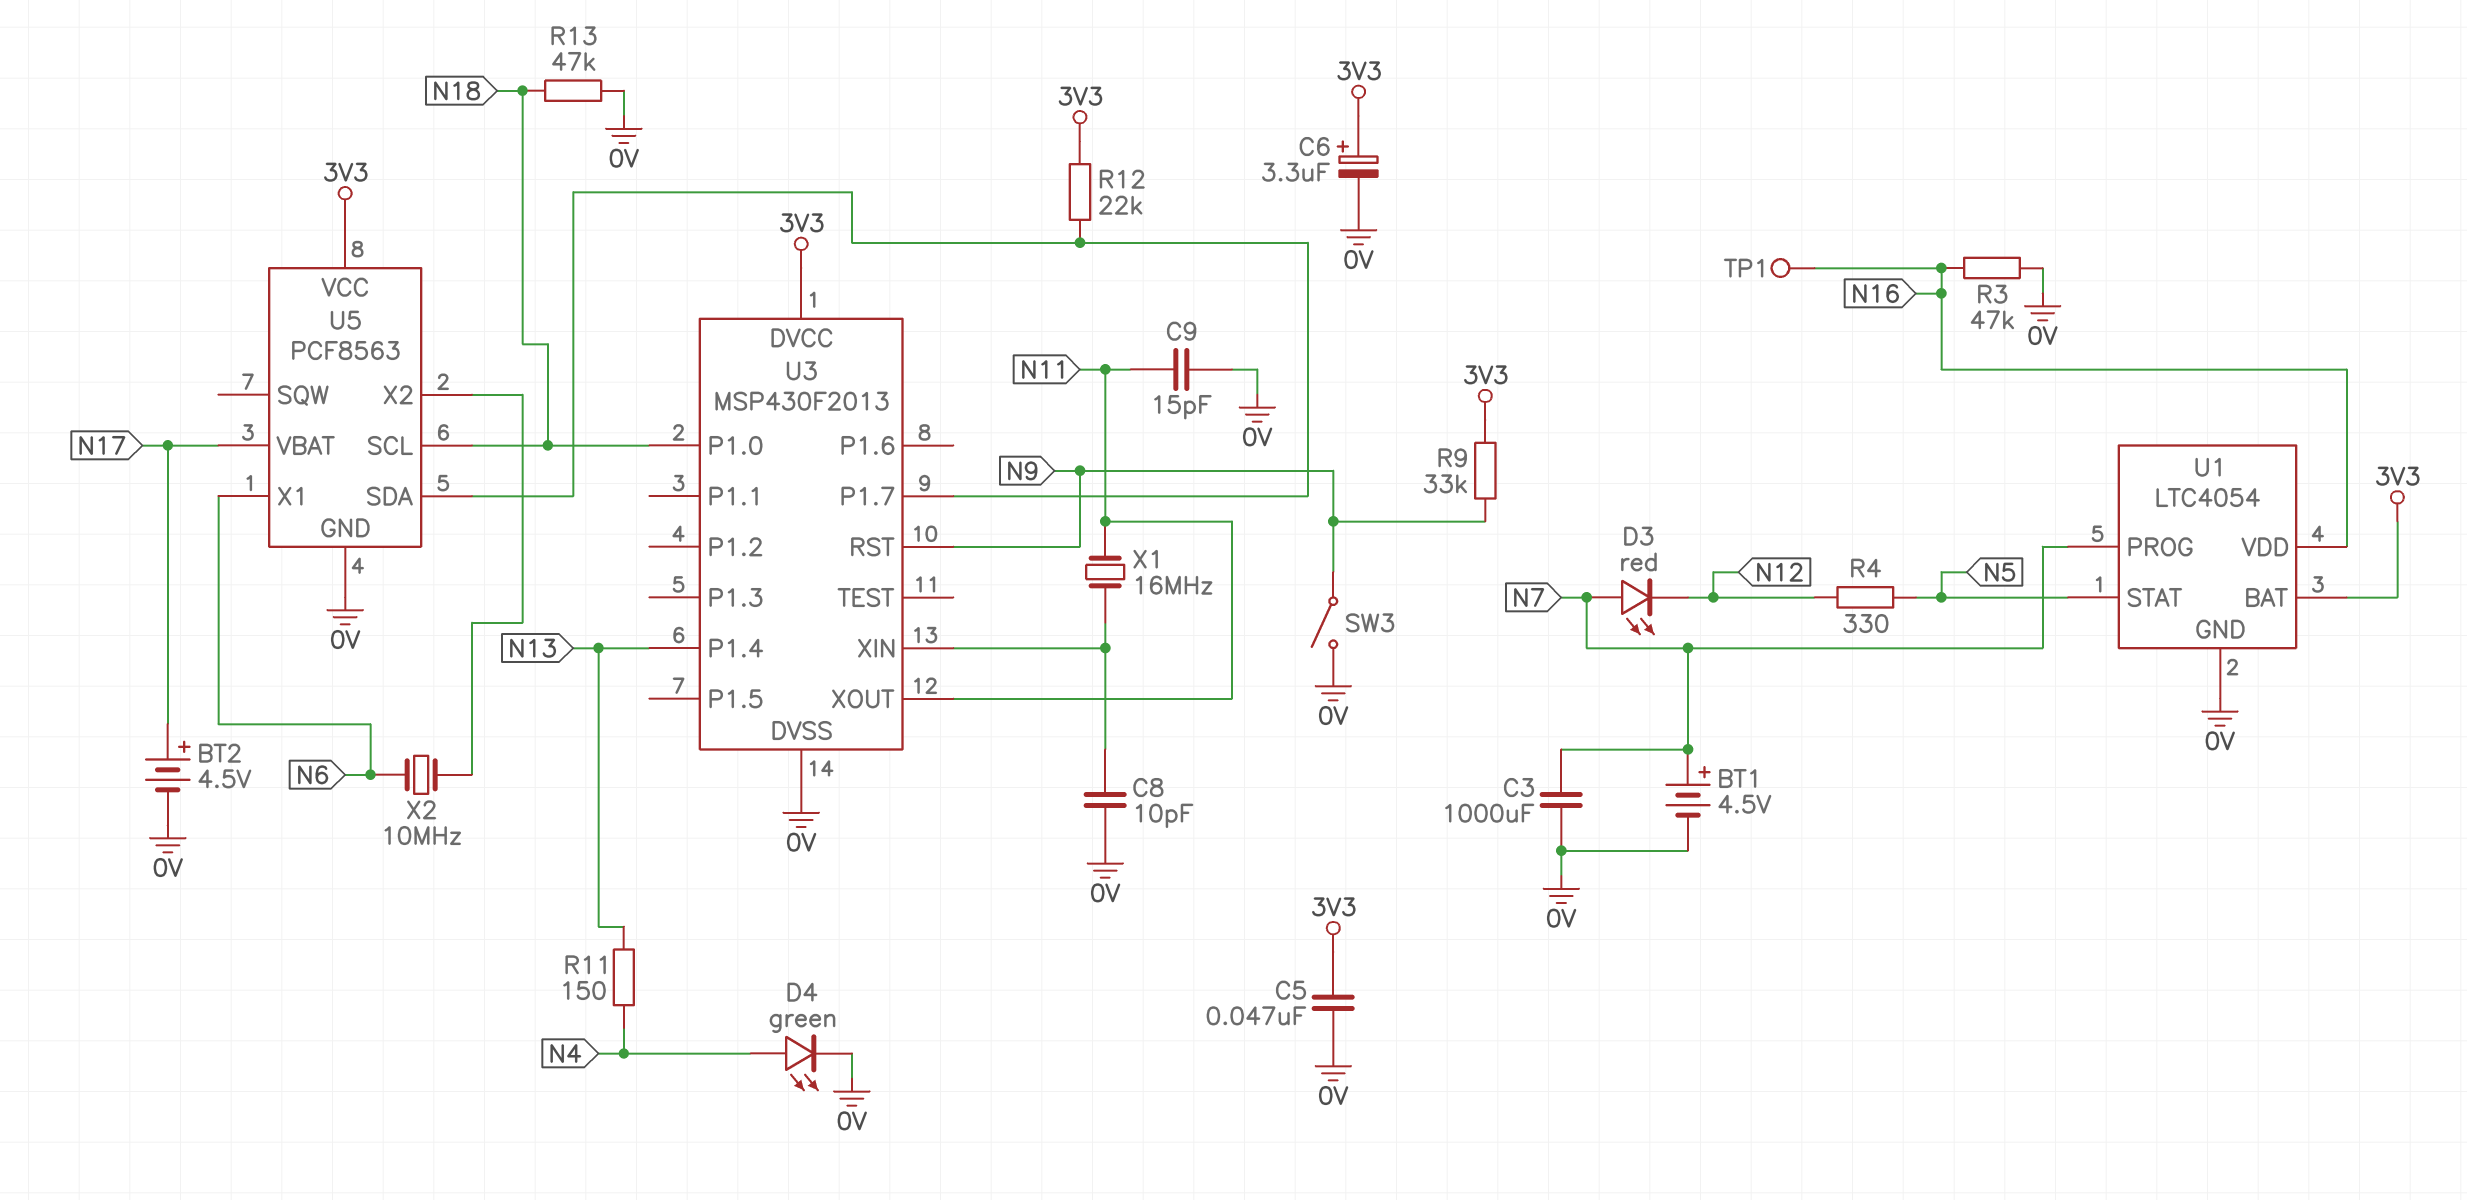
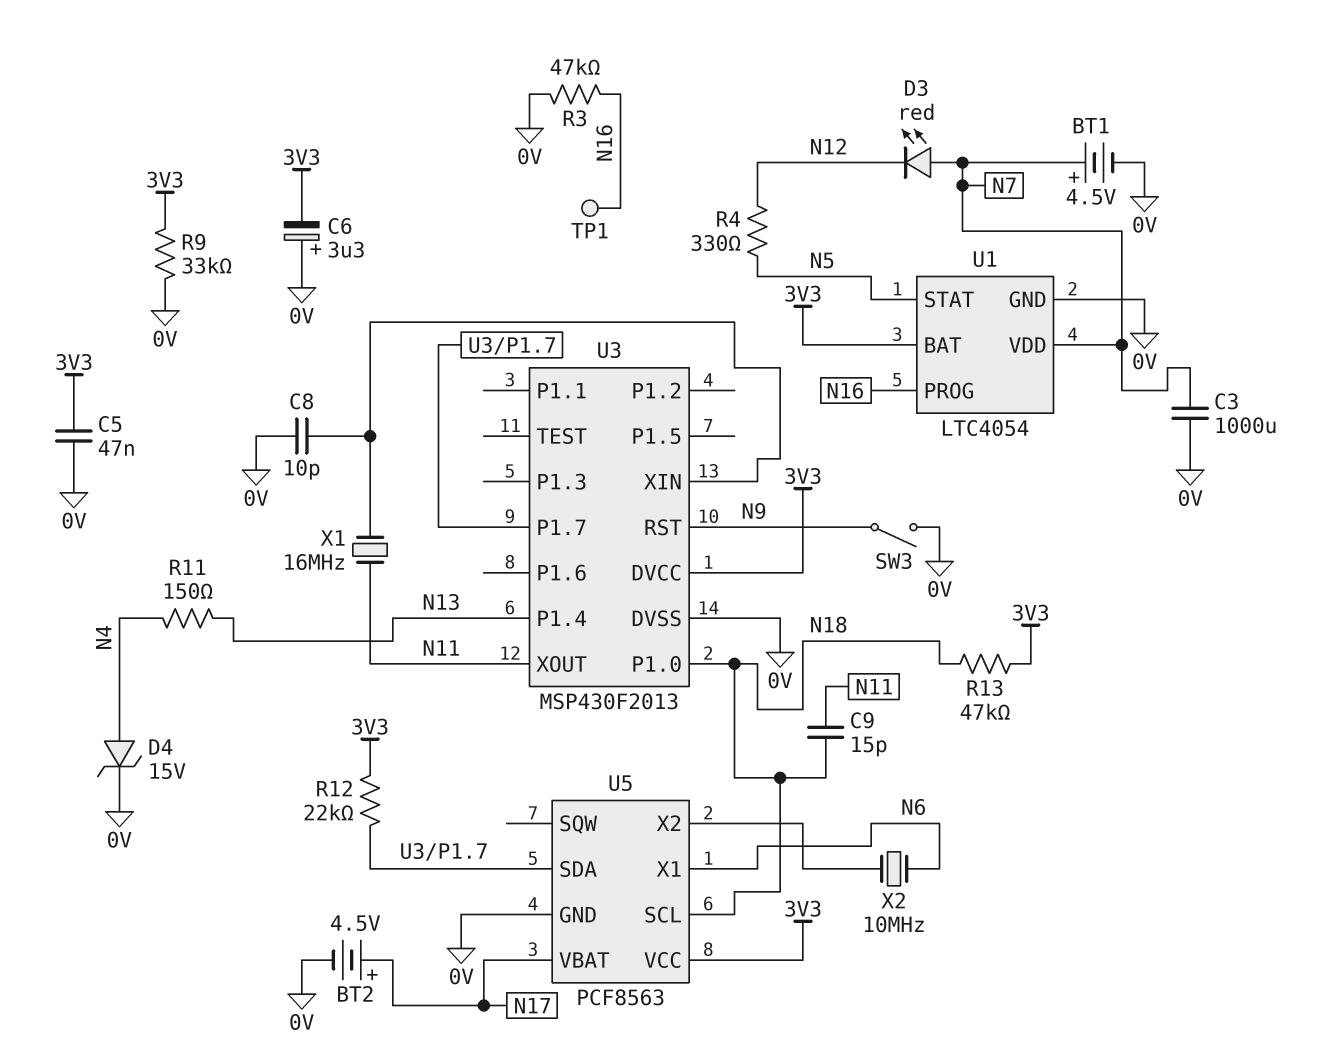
C6: 3.3uF (plus 3V3, minus 0V) -> 3.3uF (plus 0V, minus 3V3)
C9: 15pF (0V, N11) -> 15pF (N11, N18)
D4: LED green (A N4, K 0V) -> zener 15V (A N4, K 0V)
R9: 33k (3V3, N9) -> 33k (0V, 3V3)
R13: 47k (0V, N18) -> 47k (3V3, N18)
U1 pin PROG: N7 -> N16
U1 pin VDD: N16 -> N7

